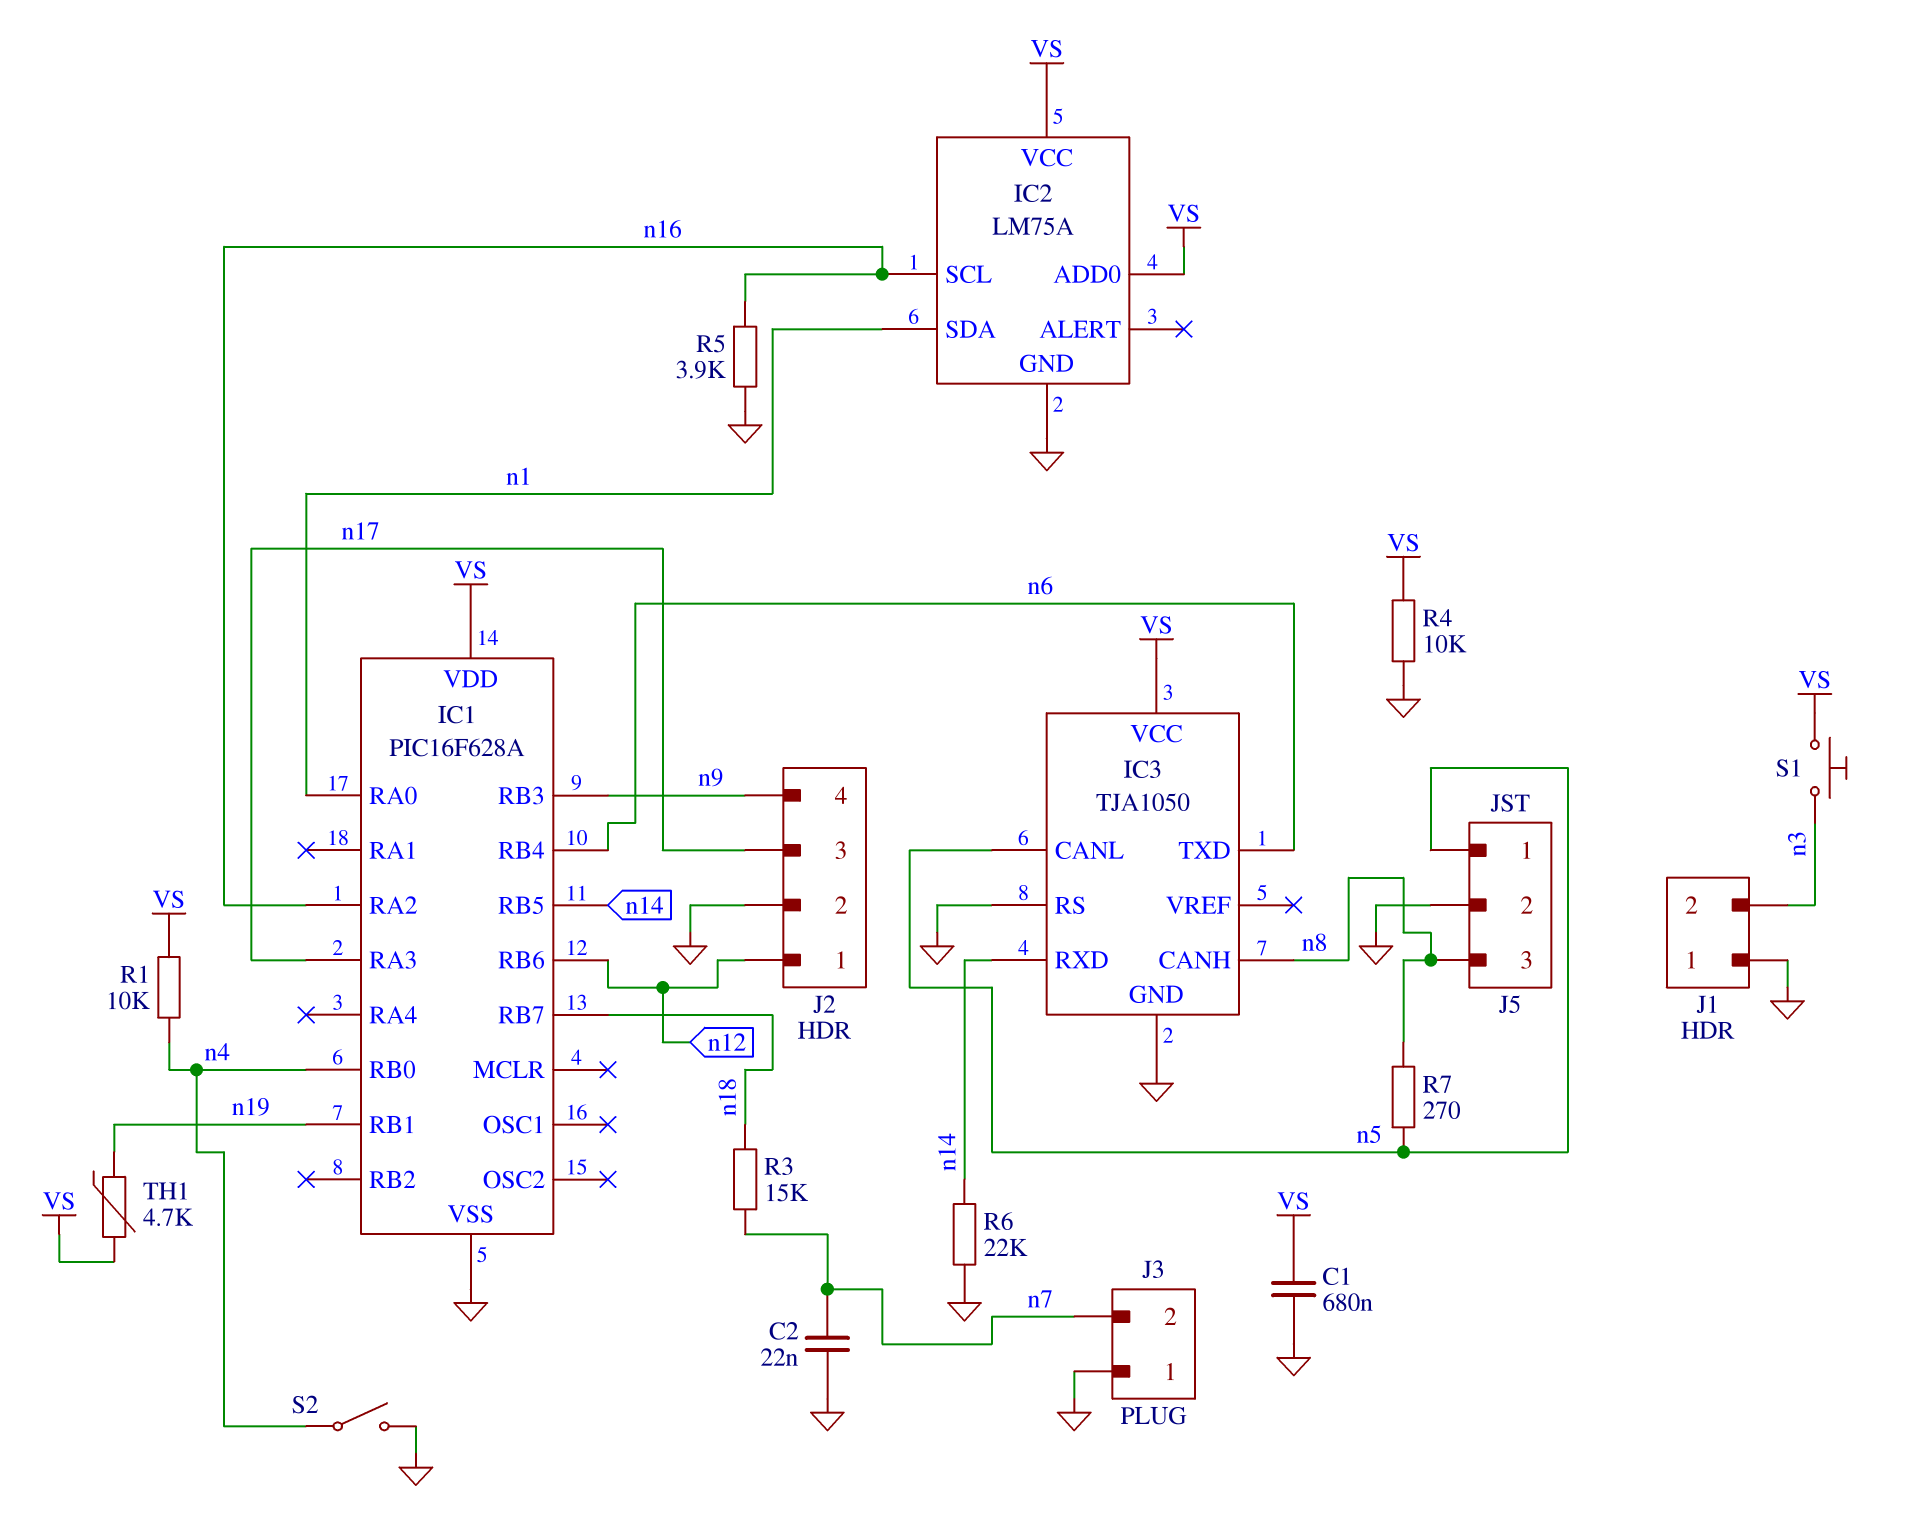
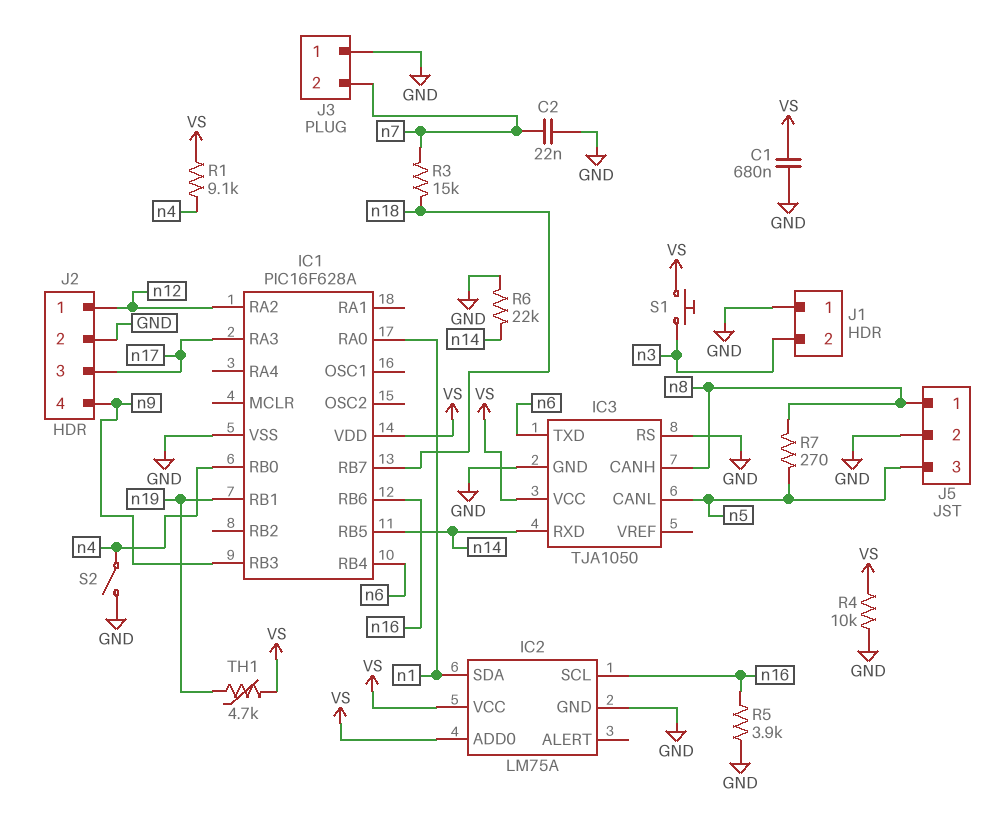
IC1 pin RA2: n16 -> n12
IC1 pin RB6: n12 -> n16
J5 pin 1: n5 -> n8
J5 pin 3: n8 -> n5
R1: 10k (VS, n4) -> 9.1k (VS, n4)

